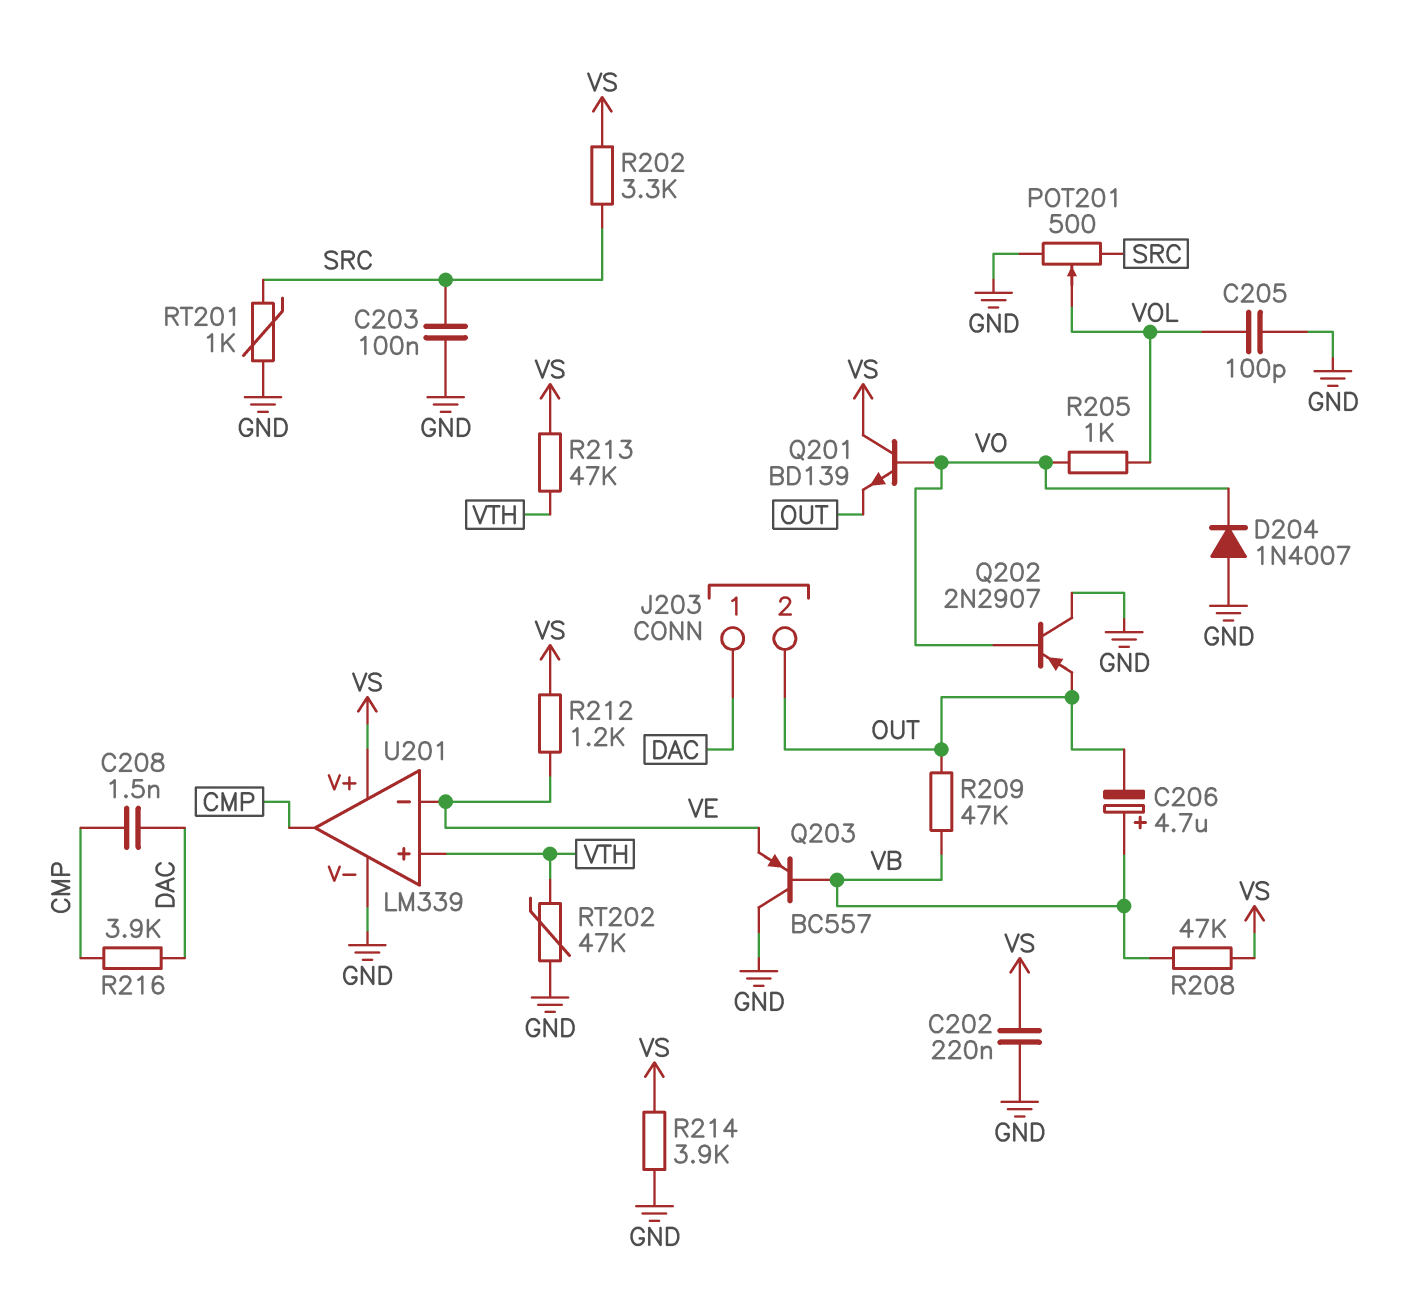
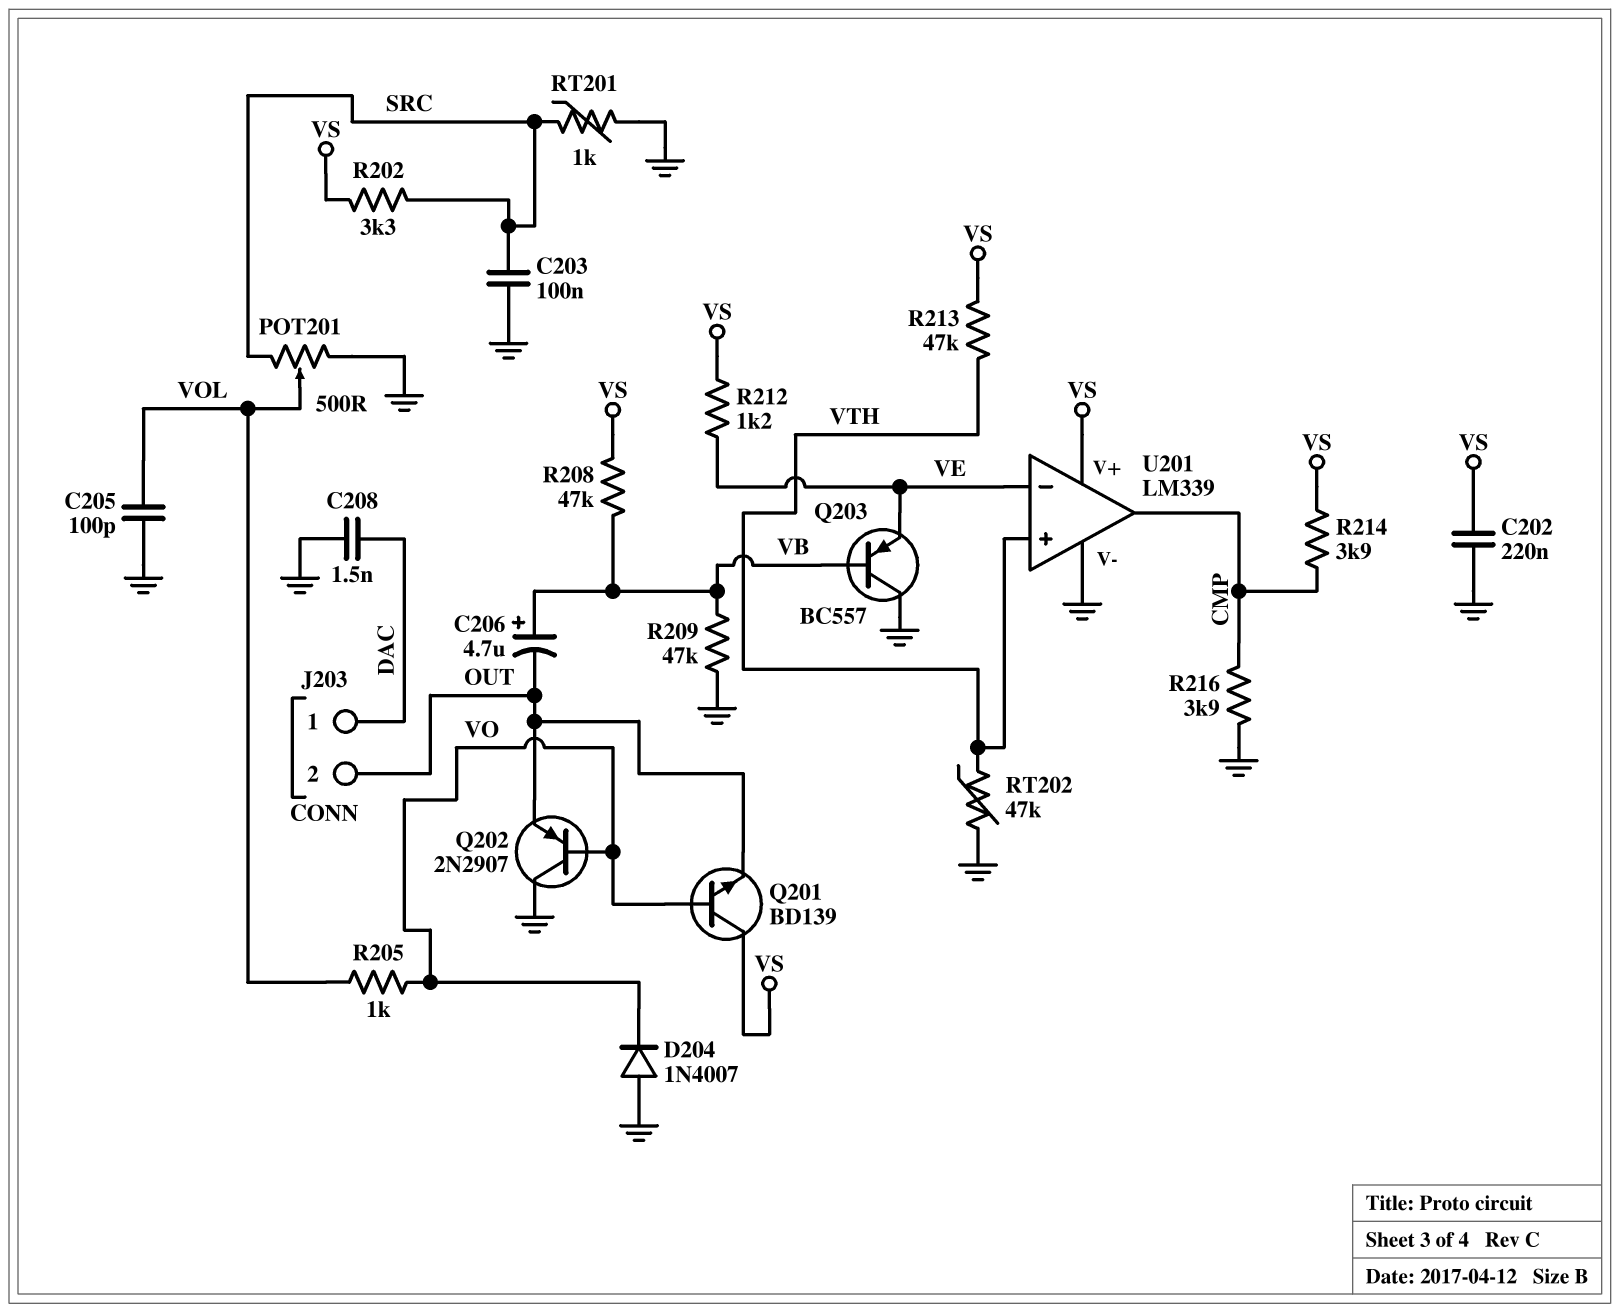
C208: 1.5nF (CMP, DAC) -> 1.5nF (DAC, GND)
R209: 47k (OUT, VB) -> 47k (GND, VB)
R214: 3.9k (GND, VS) -> 3.9k (CMP, VS)
R216: 3.9k (CMP, DAC) -> 3.9k (CMP, GND)

